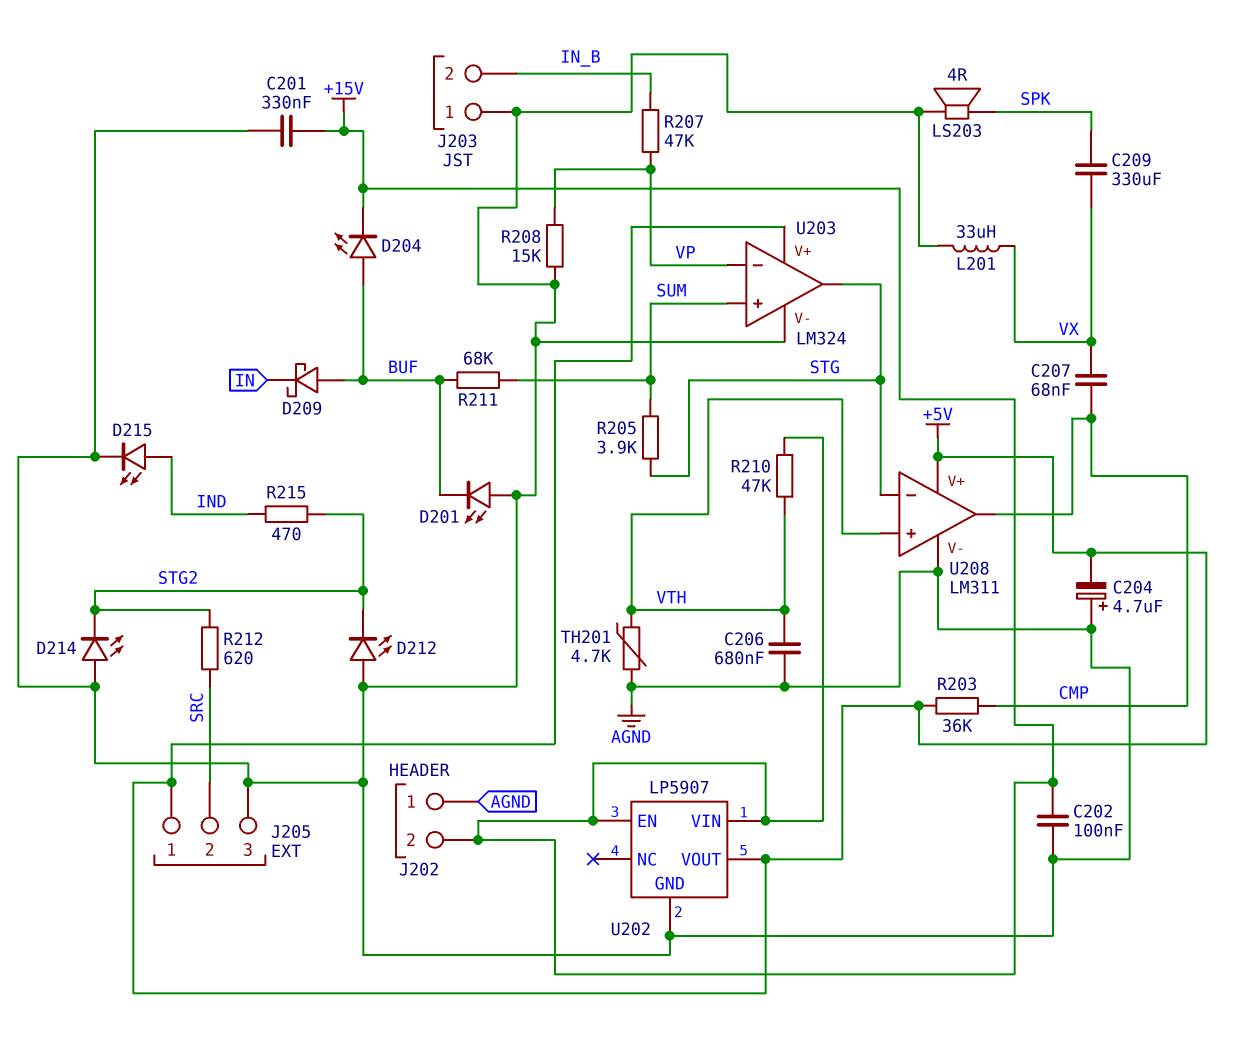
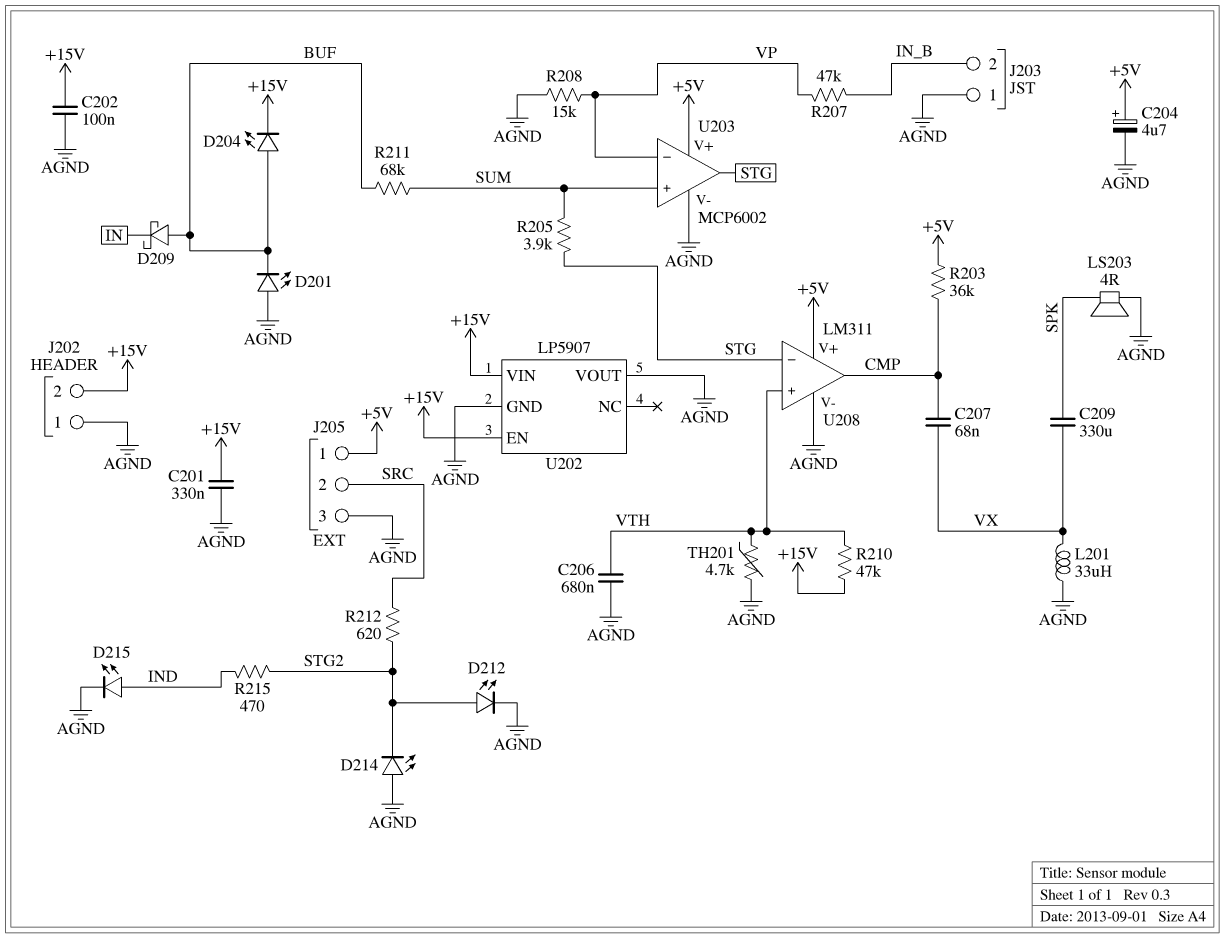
C204: 4.7uF (plus AGND, minus +5V) -> 4.7uF (plus +5V, minus AGND)
D212: LED (A AGND, K STG2) -> LED (A STG2, K AGND)
U202 pin VOUT: +5V -> AGND
U203: LM324 -> MCP6002

